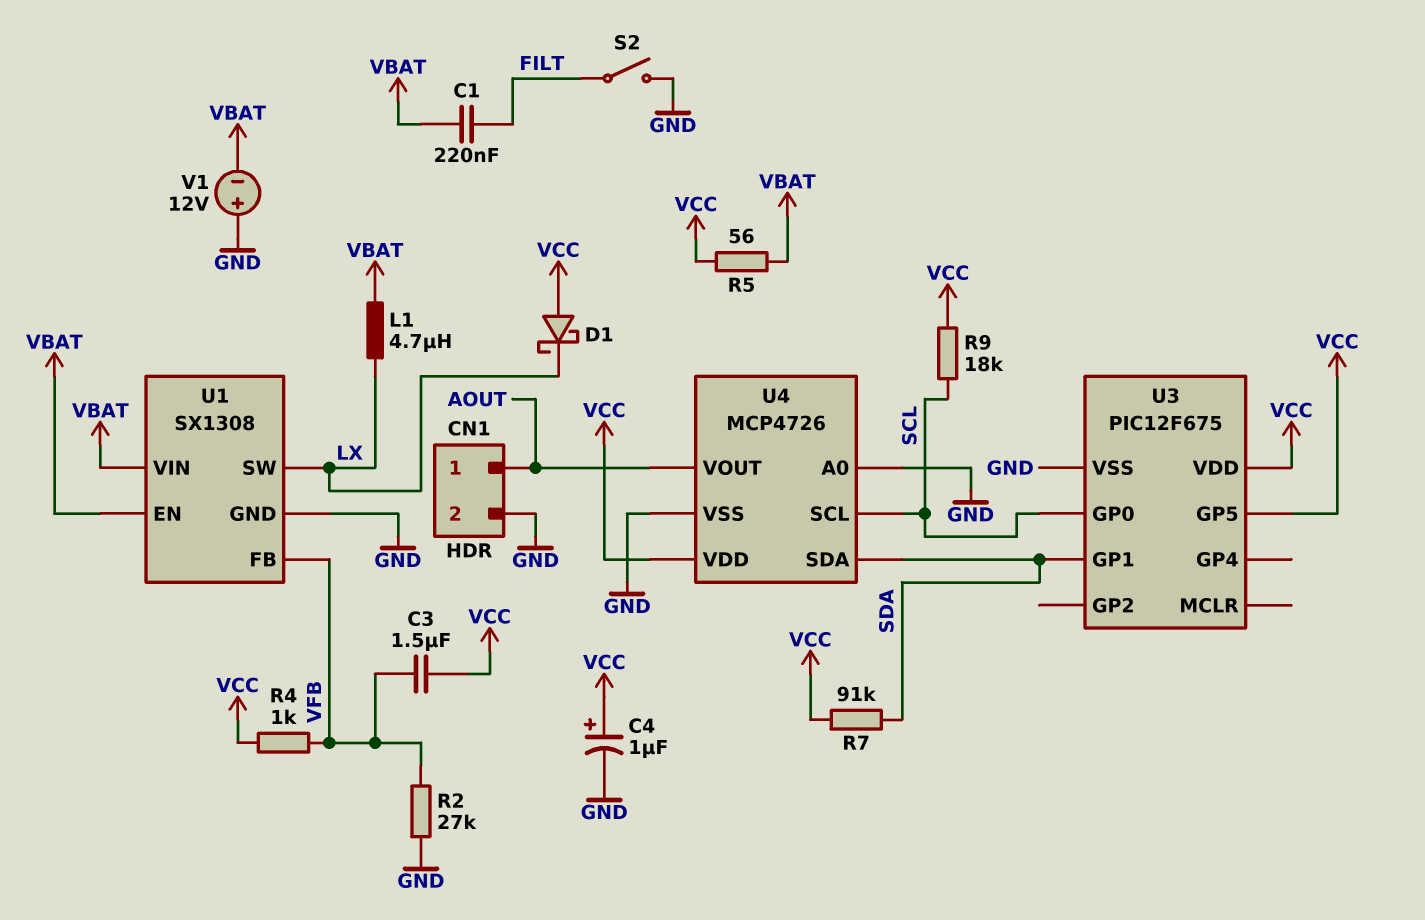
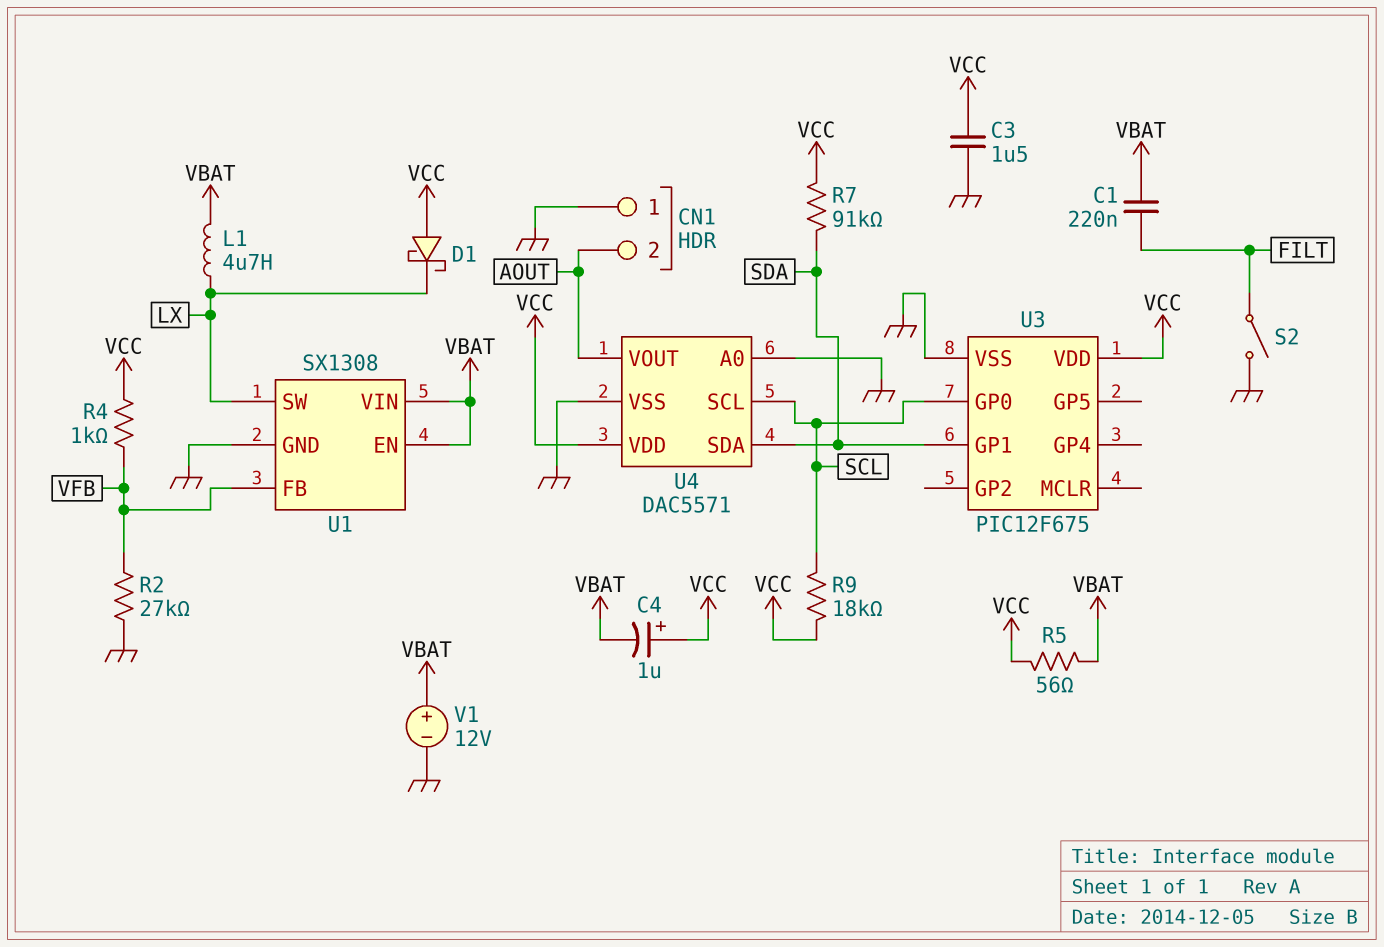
C3: 1.5uF (VCC, VFB) -> 1.5uF (GND, VCC)
C4: 1uF (plus VCC, minus GND) -> 1uF (plus VCC, minus VBAT)
CN1 pin 1: AOUT -> GND
CN1 pin 2: GND -> AOUT
U3 pin GP5: VCC -> none
U4: MCP4726 -> DAC5571
V1: 12V (plus GND, minus VBAT) -> 12V (plus VBAT, minus GND)

